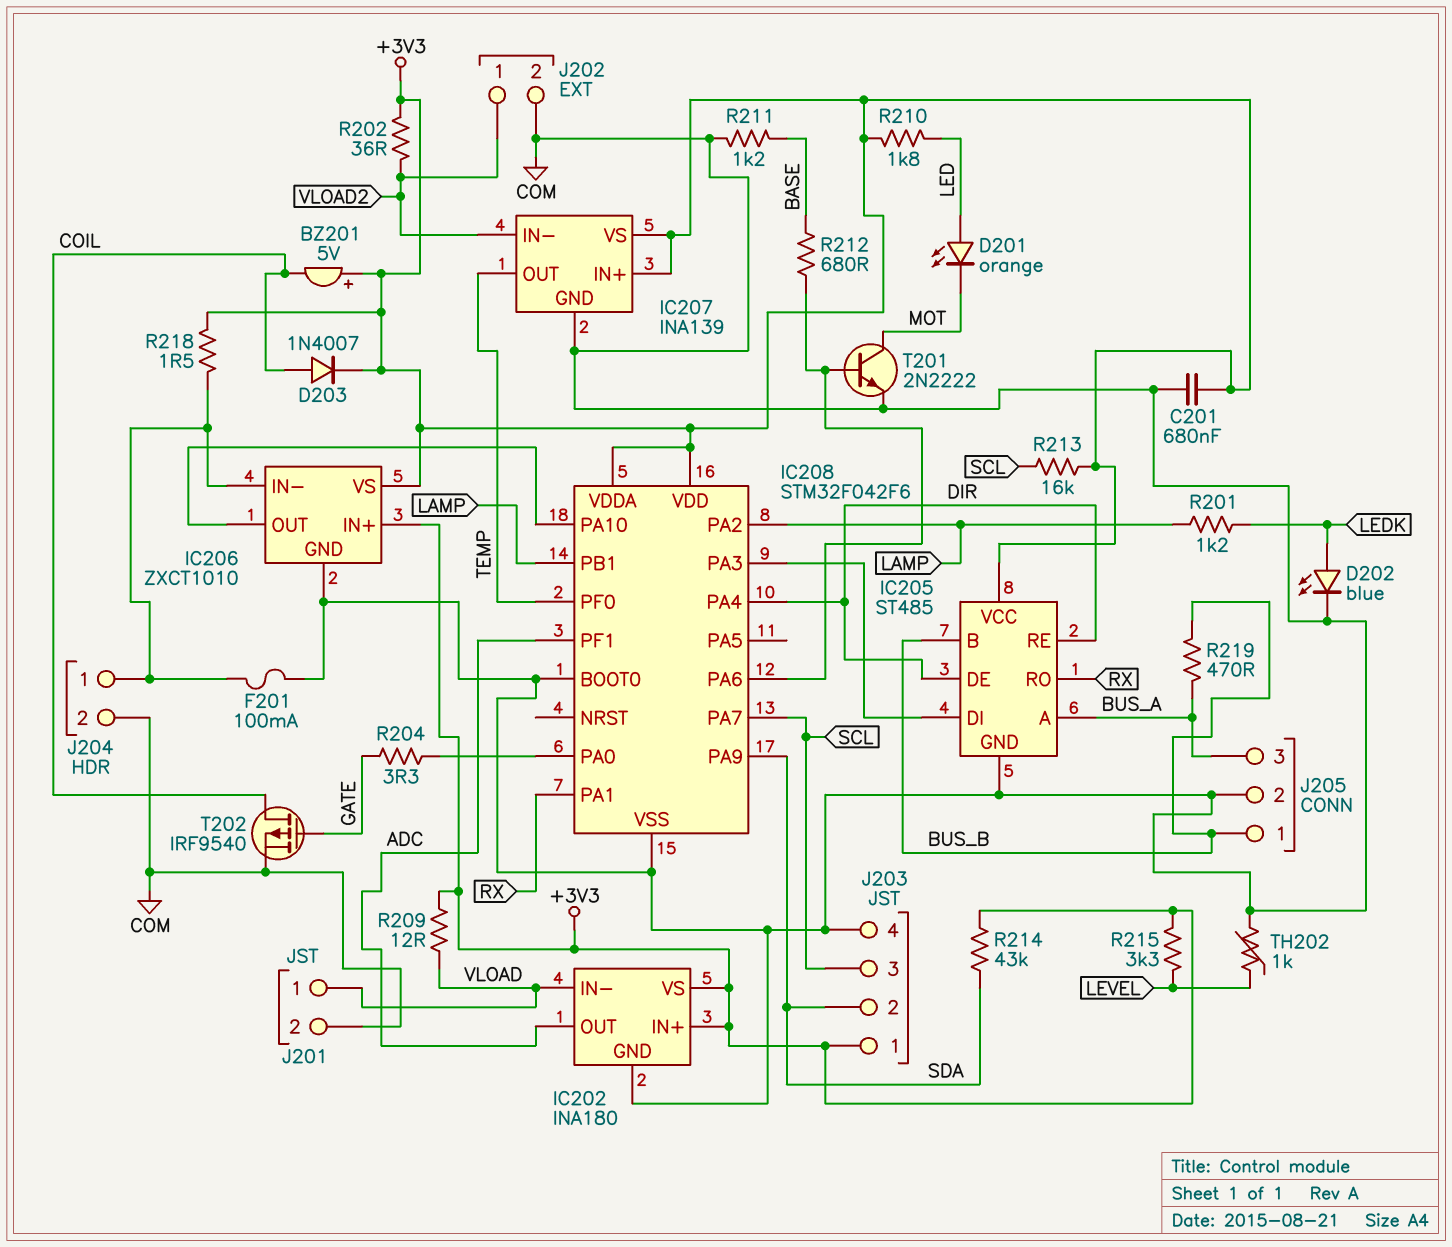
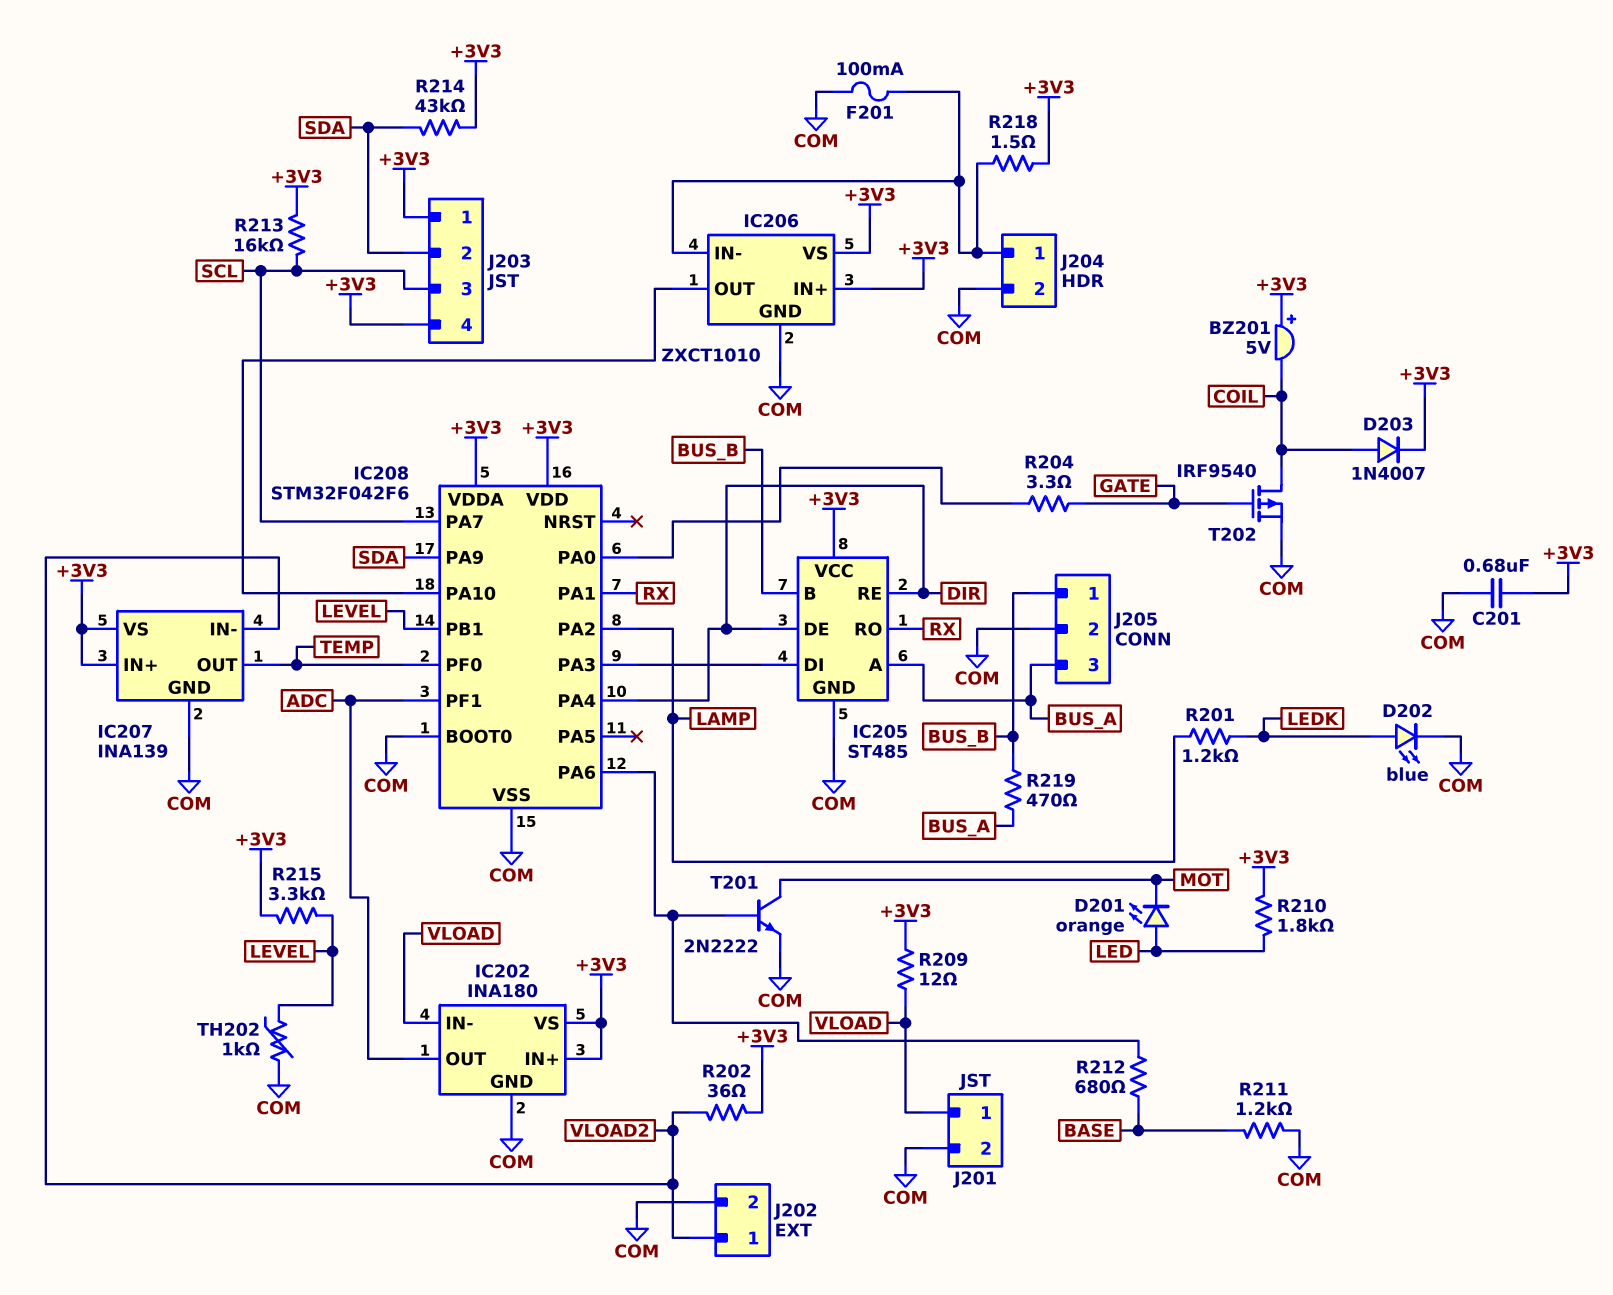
IC208 pin PB1: LAMP -> LEVEL
J203 pin 4: COM -> +3V3

